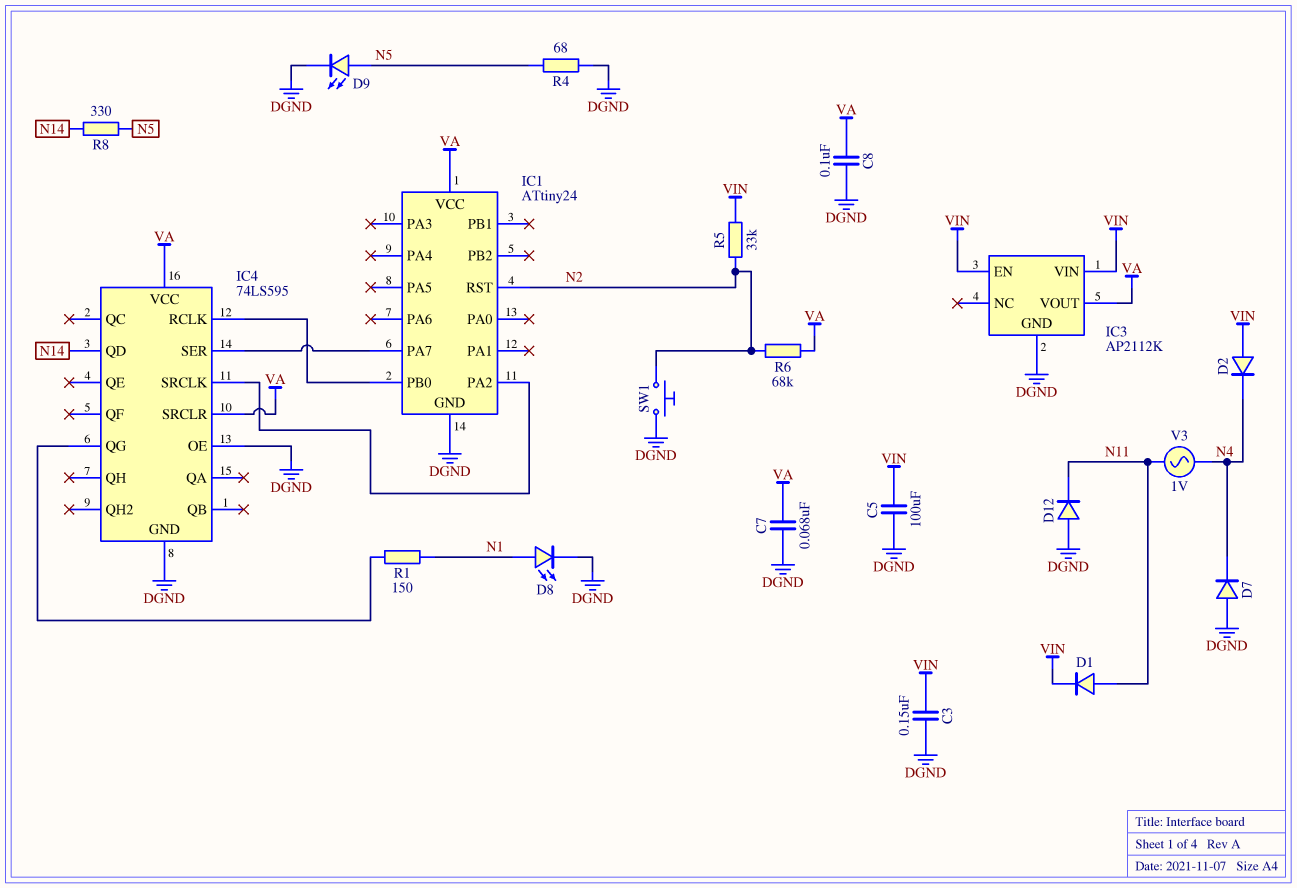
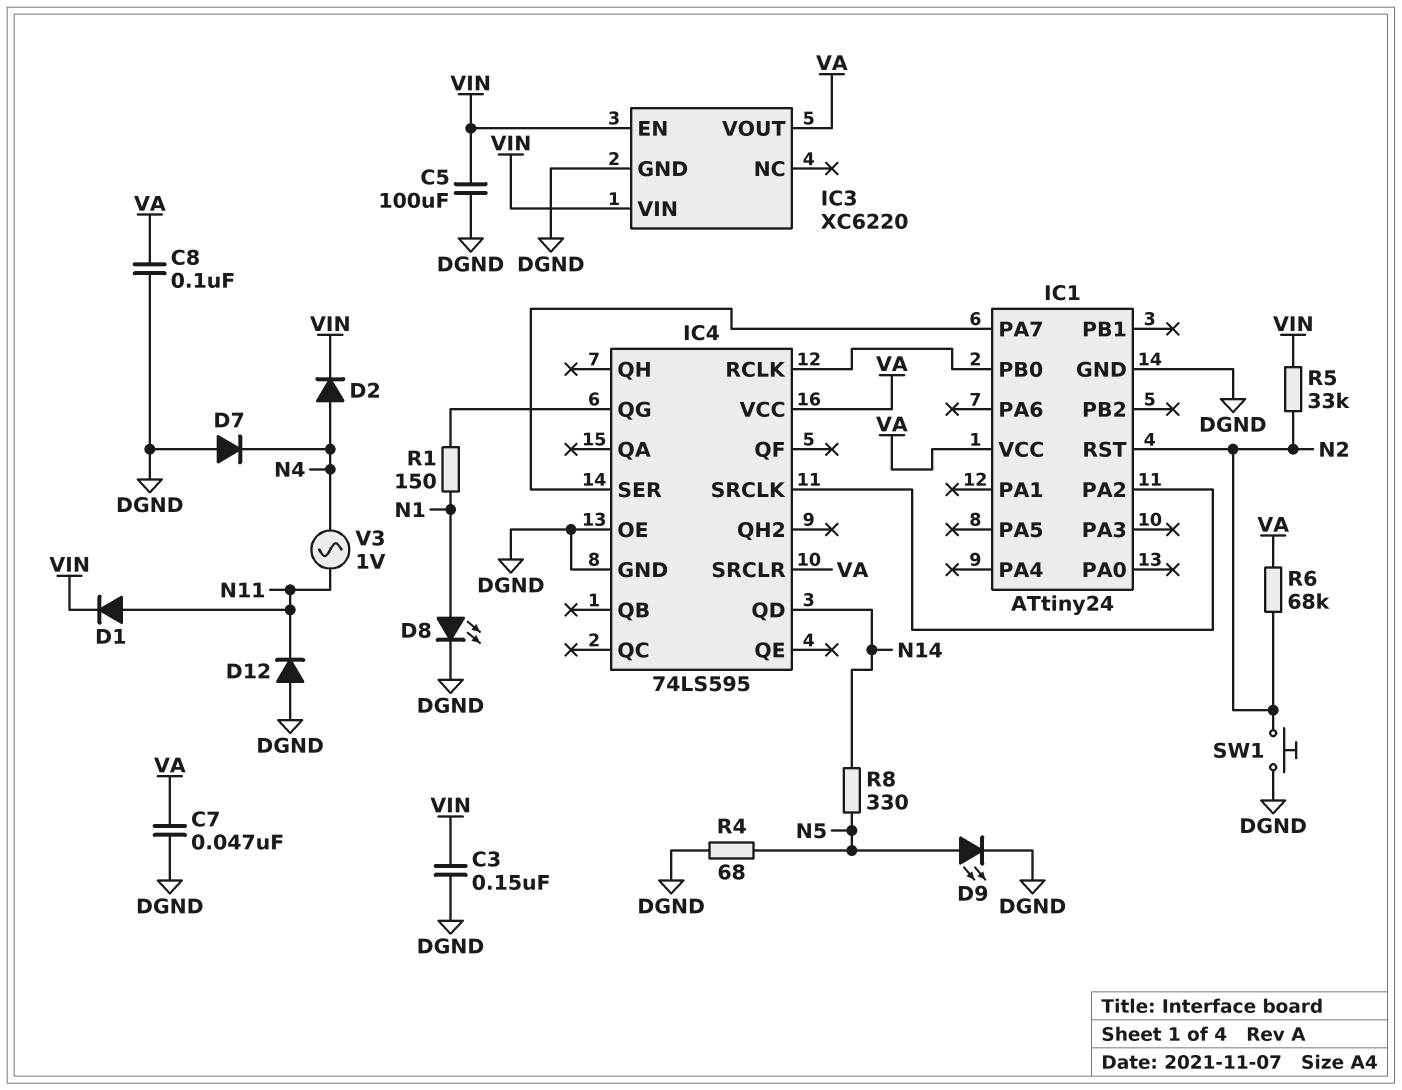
C7: 68nF (DGND, VA) -> 47nF (DGND, VA)
D2: diode (A VIN, K N4) -> diode (A N4, K VIN)
IC3: AP2112K -> XC6220

